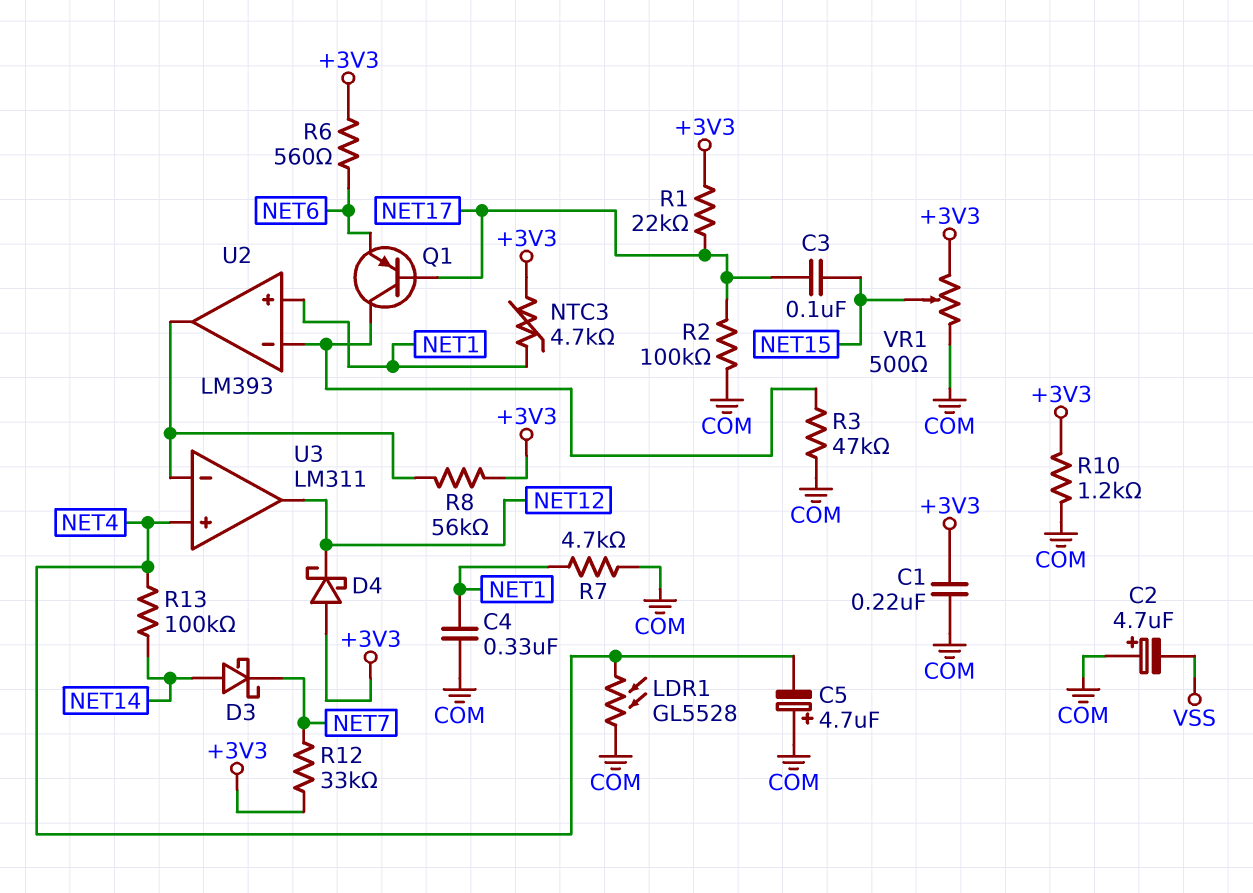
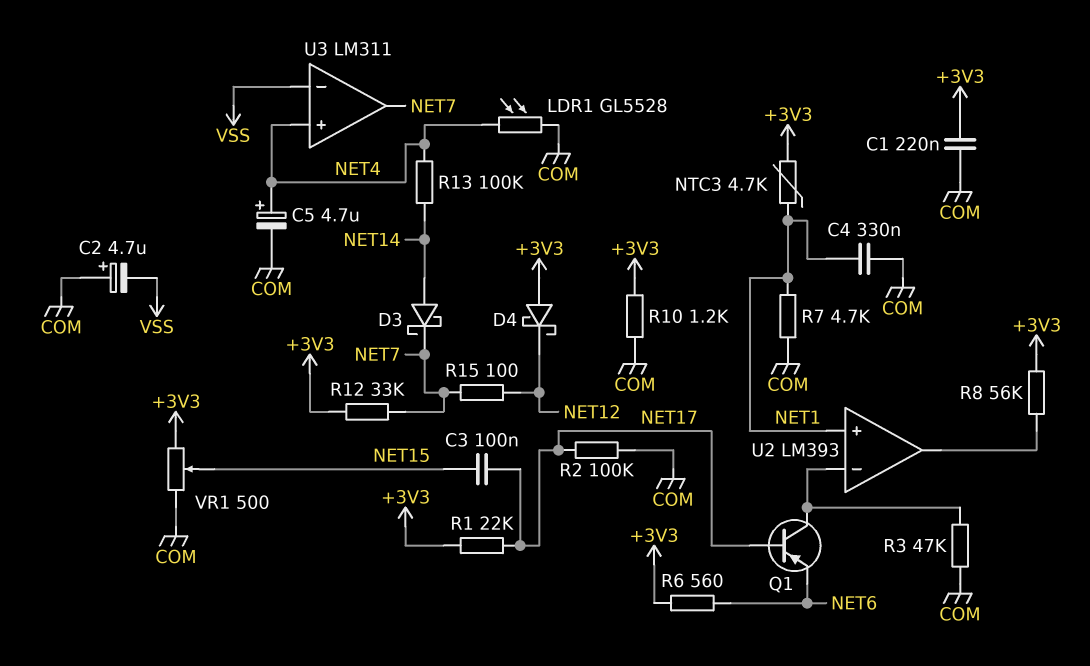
C5: 4.7uF (plus COM, minus NET4) -> 4.7uF (plus NET4, minus COM)
R15: none -> 100 (NET7, NET12)
U3 pin in-: U2/out -> VSS
U3 pin out: NET12 -> NET7

